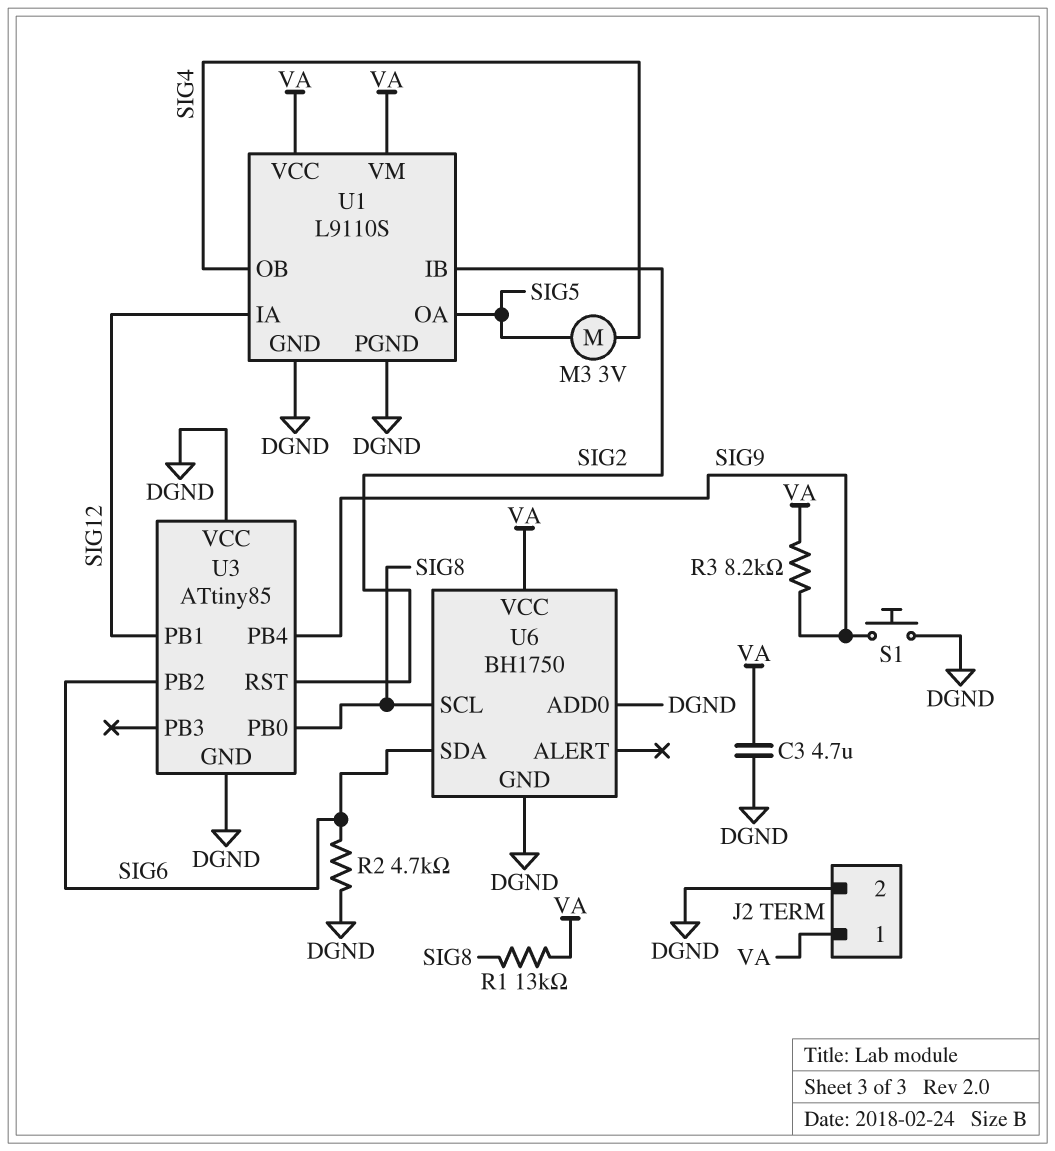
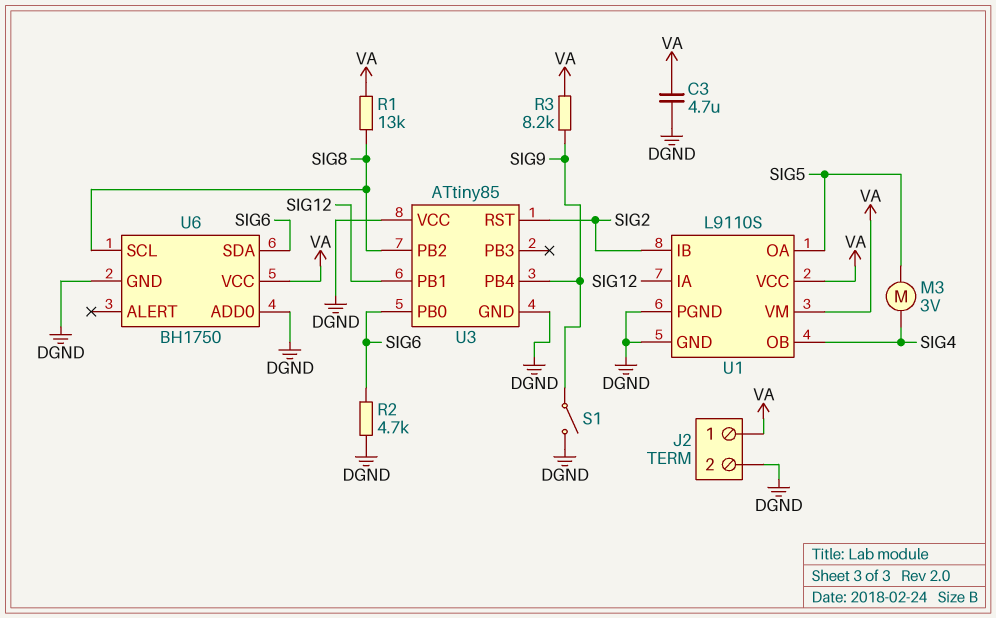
S1: button (DGND, SIG9) -> switch (DGND, SIG9)
U3 pin PB0: SIG8 -> SIG6
U3 pin PB2: SIG6 -> SIG8

